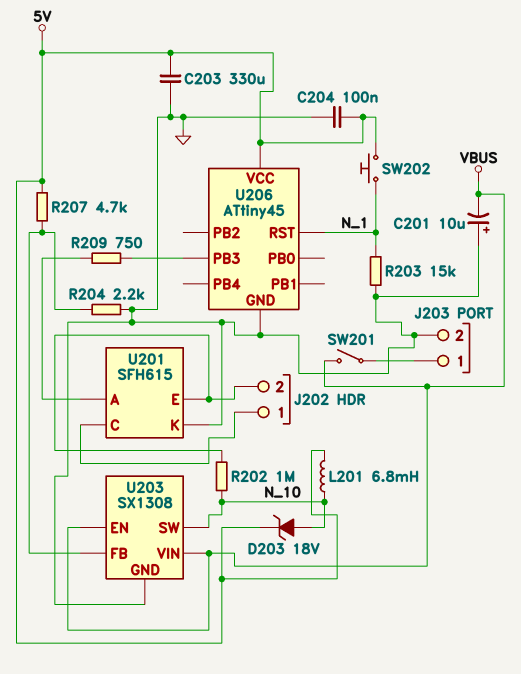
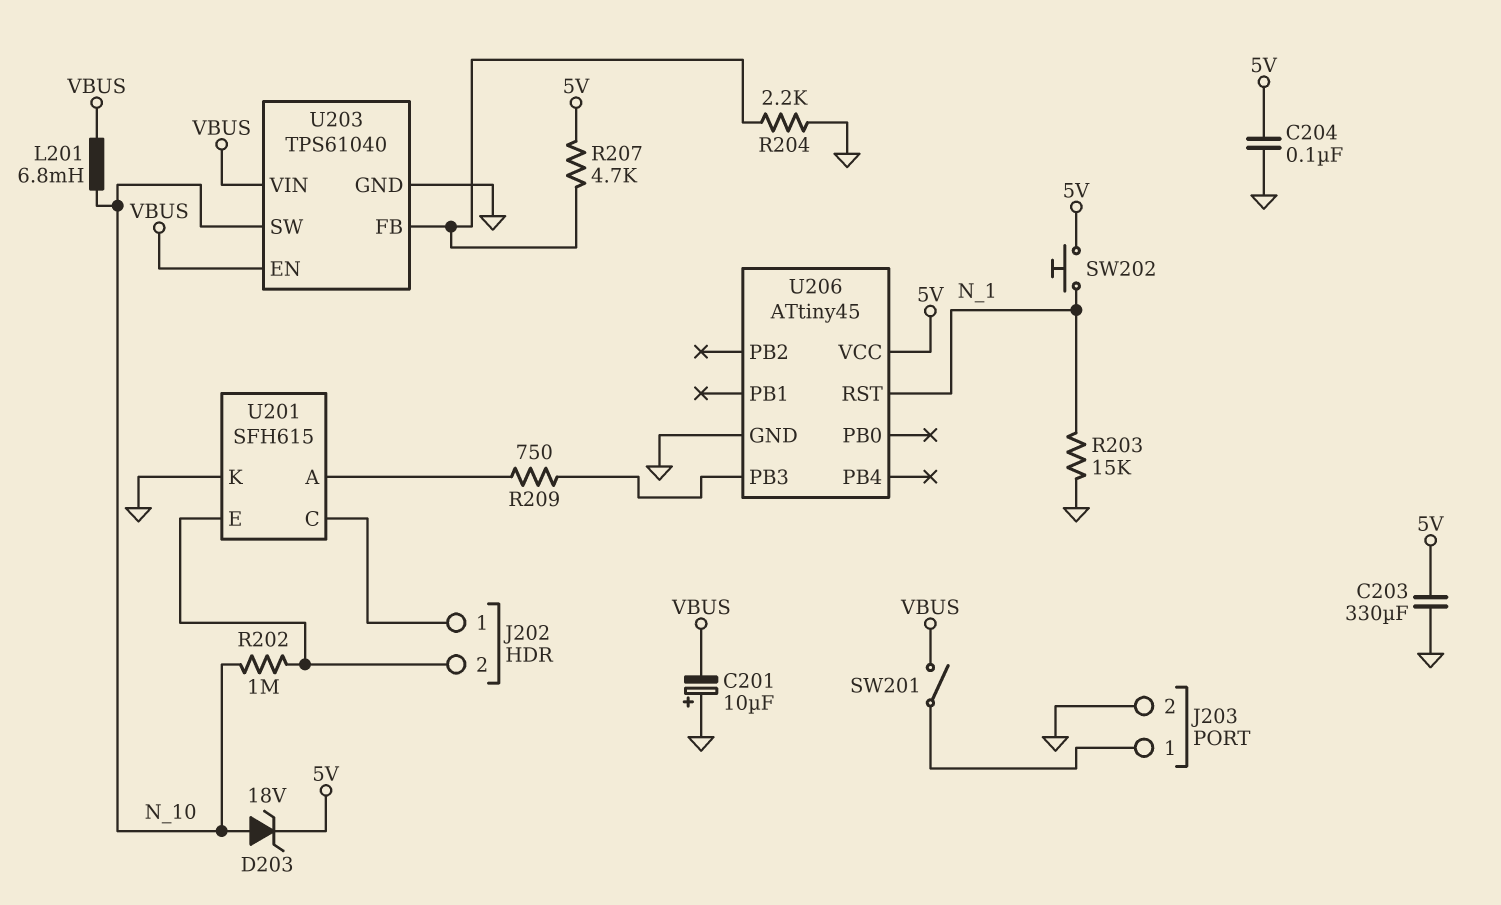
L201: 6.8mH (5V, N_10) -> 6.8mH (N_10, VBUS)
U203: SX1308 -> TPS61040

